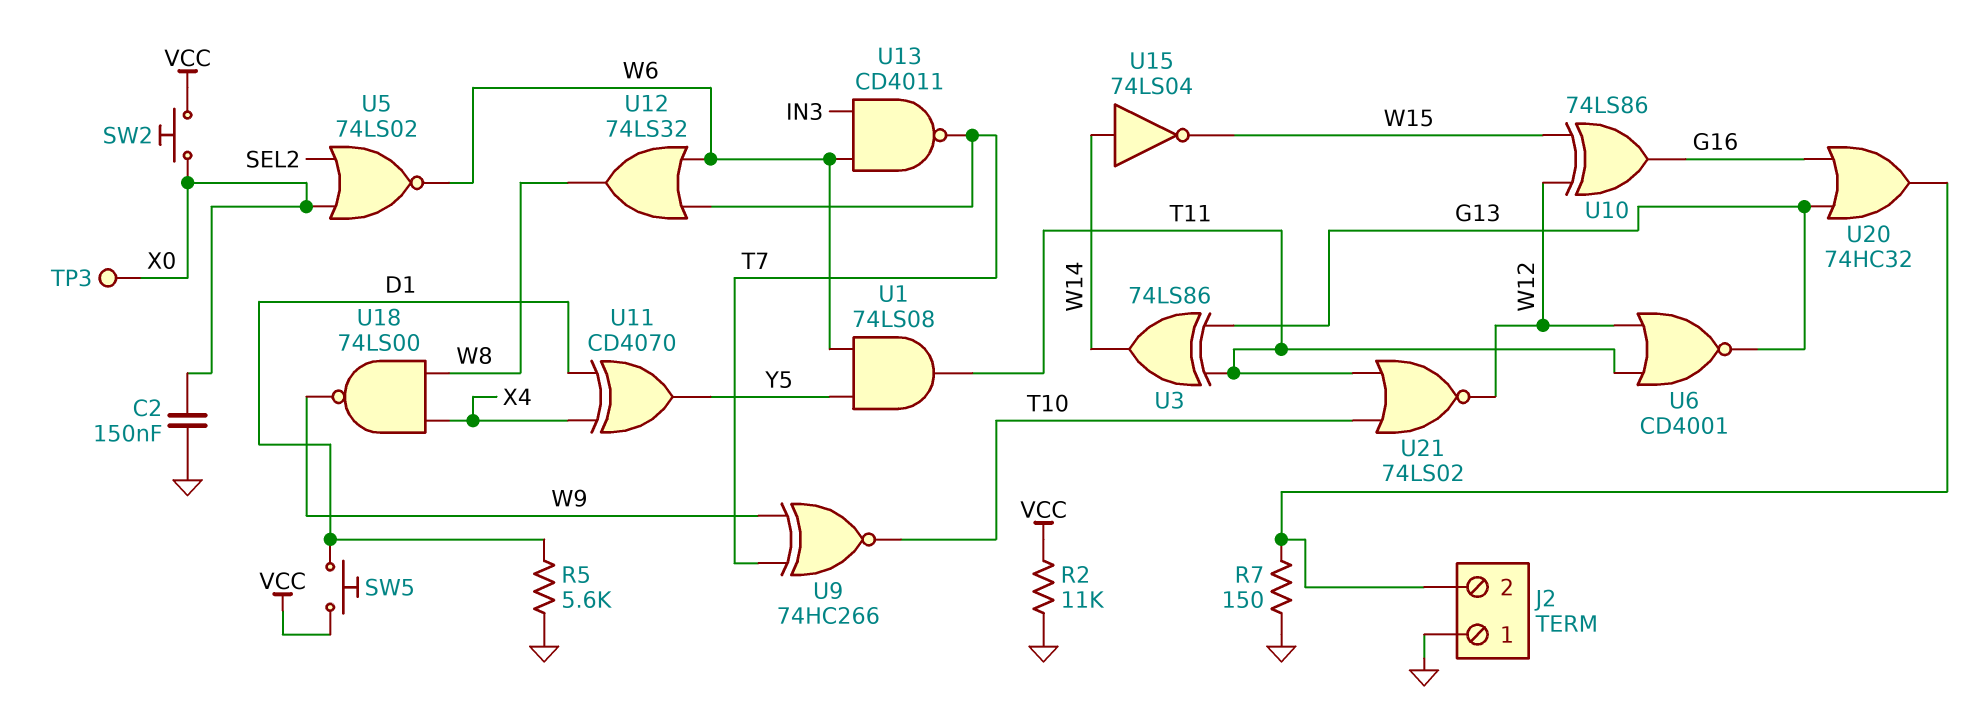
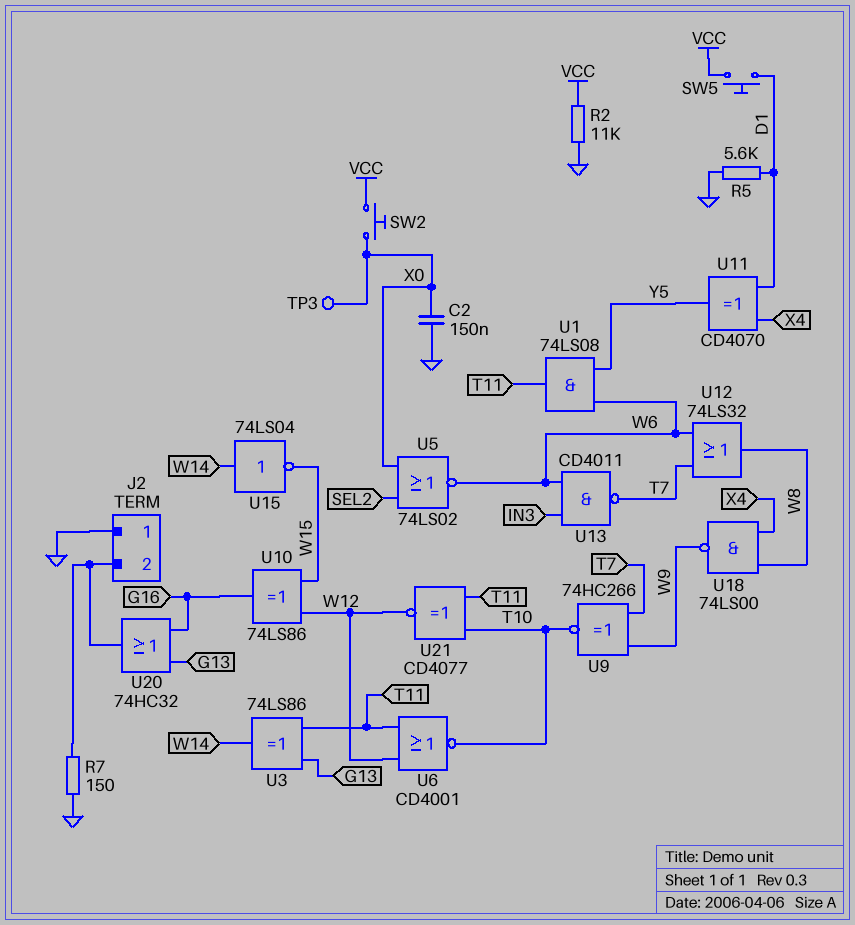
U6: NOR CD4001 (in T11, in W12, out G13) -> NOR CD4001 (in T11, in W12, out T10)
U21: NOR 74LS02 (in T10, in T11, out W12) -> XNOR CD4077 (in T10, in T11, out W12)

